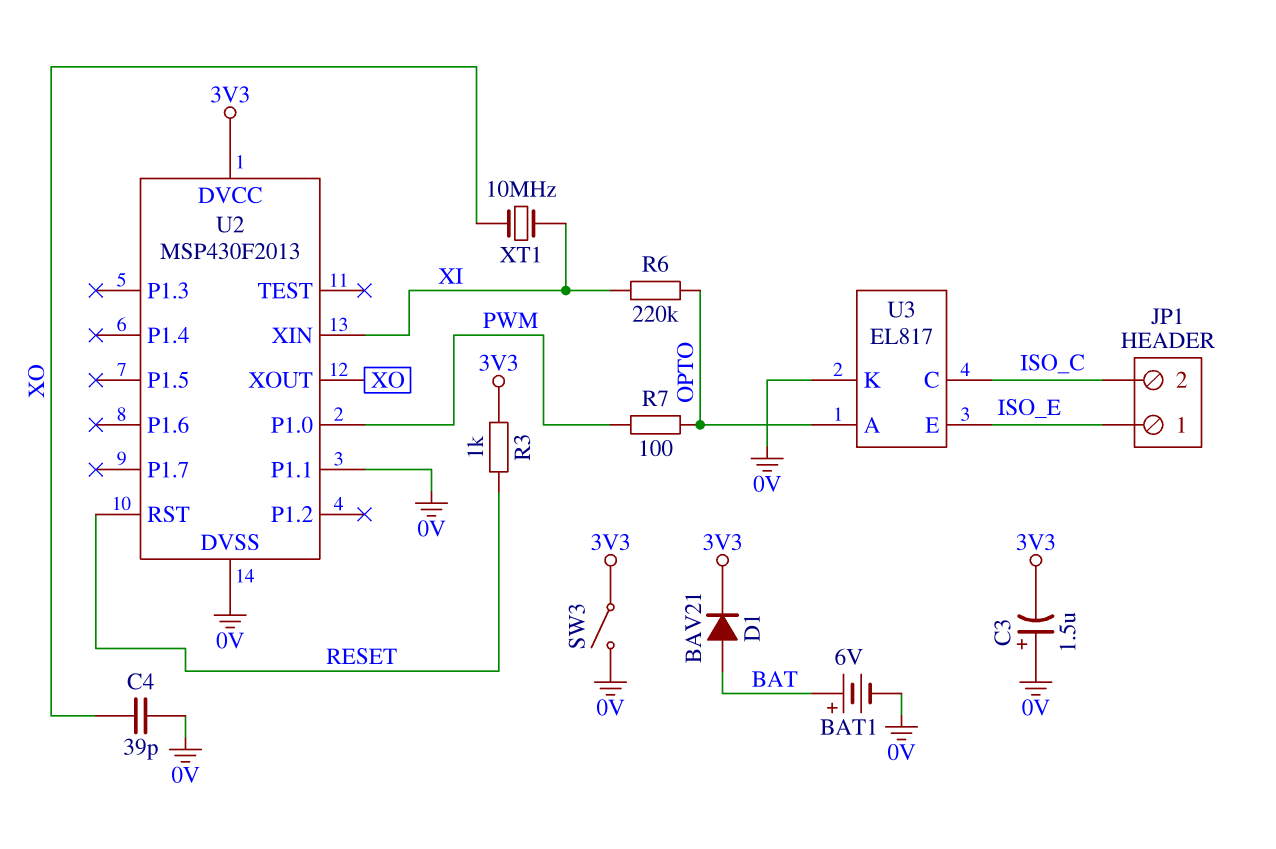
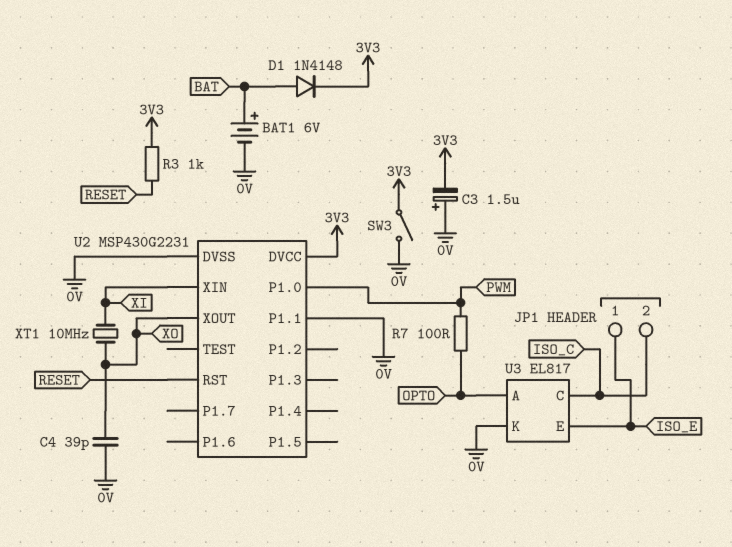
D1: diode BAV21 (A BAT, K 3V3) -> diode 1N4148 (A BAT, K 3V3)
R6: 220k (OPTO, XI) -> none
U2: MSP430F2013 -> MSP430G2231

